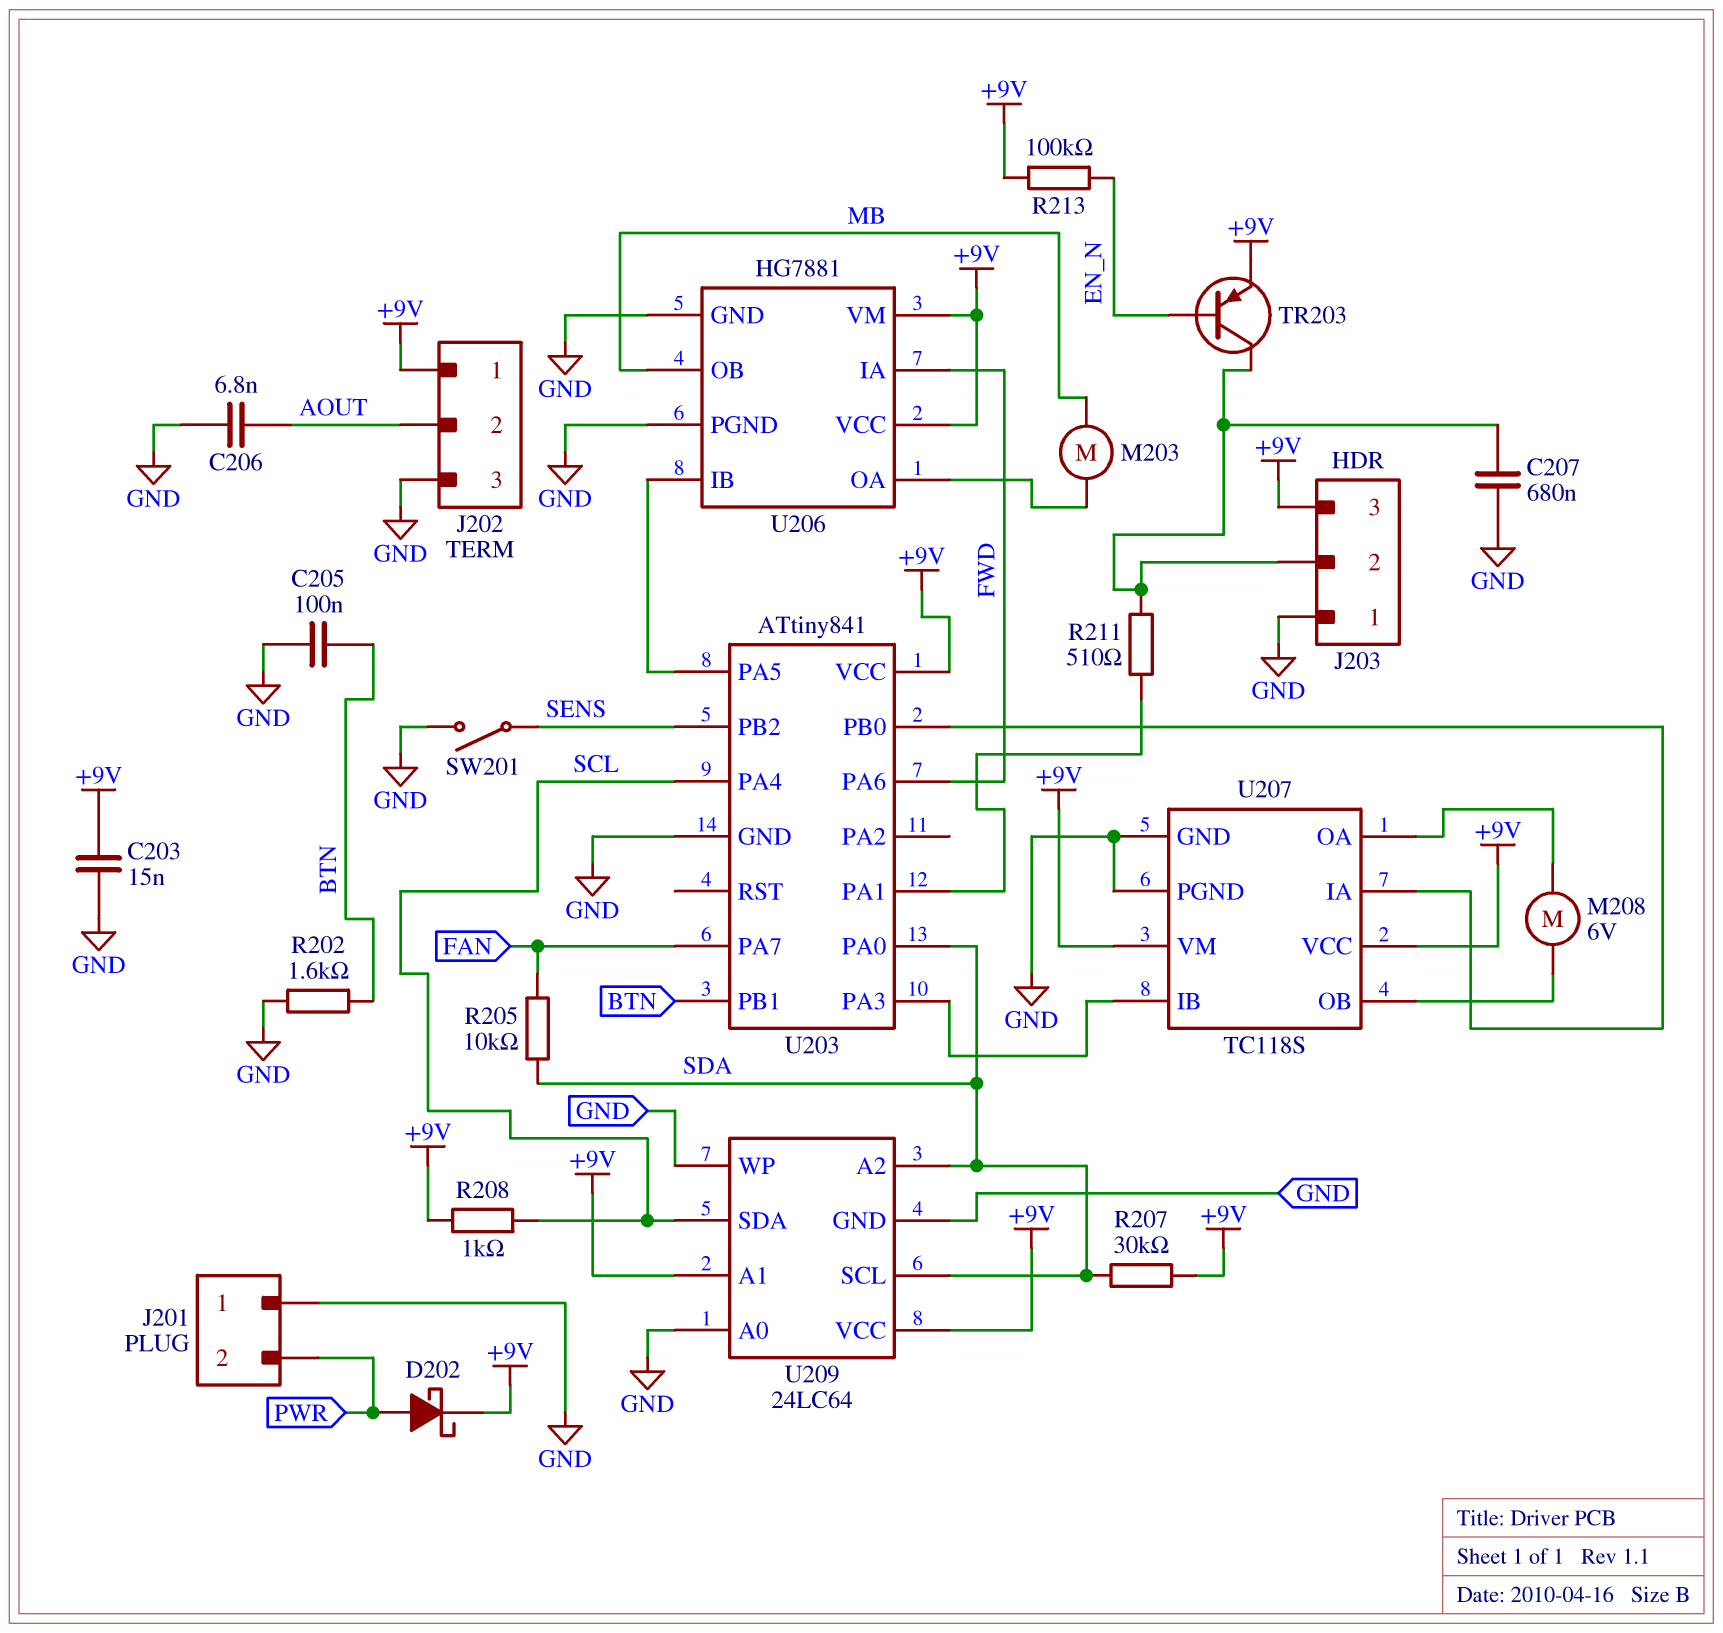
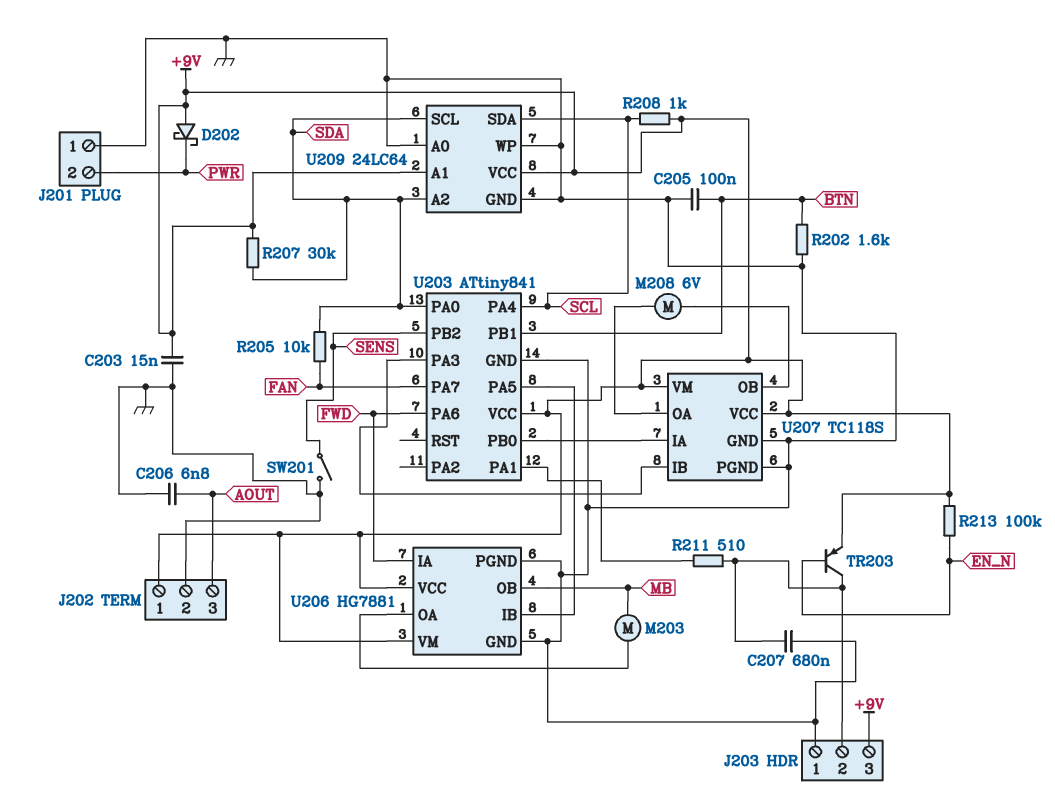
D202: schottky (A PWR, K +9V) -> schottky (A +9V, K PWR)
J202 pin 2: AOUT -> GND
J202 pin 3: GND -> AOUT

